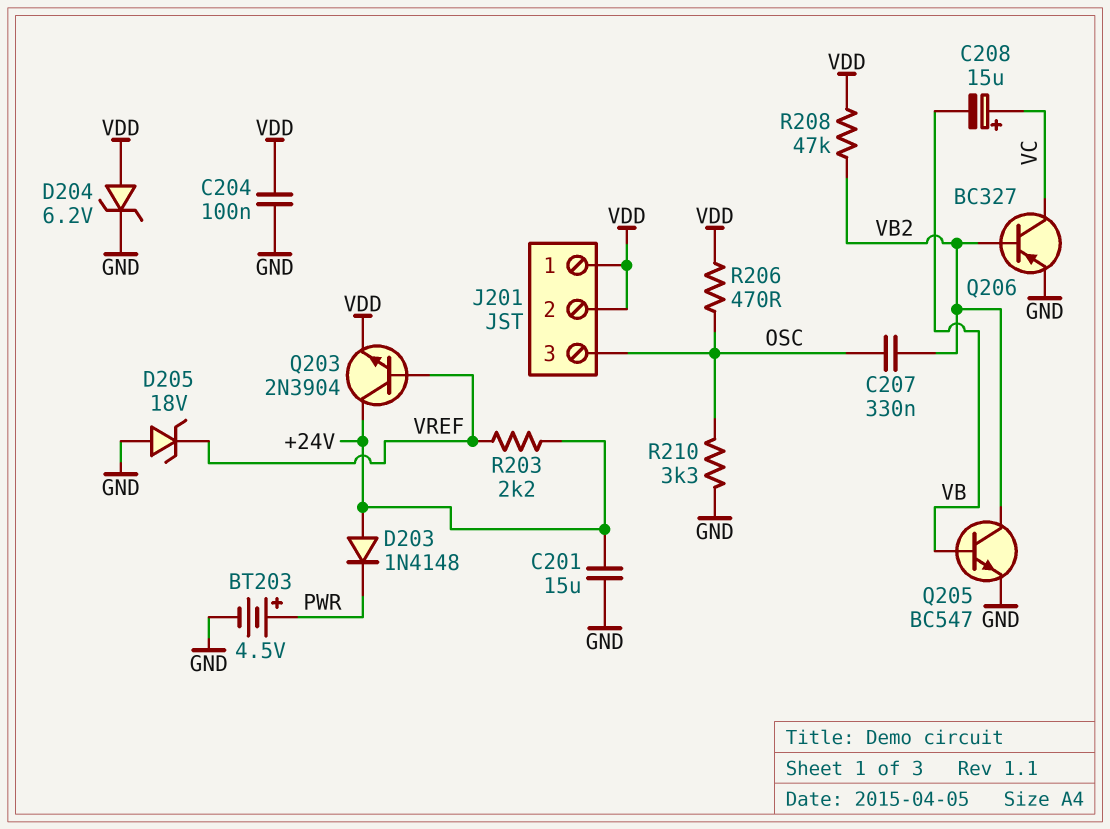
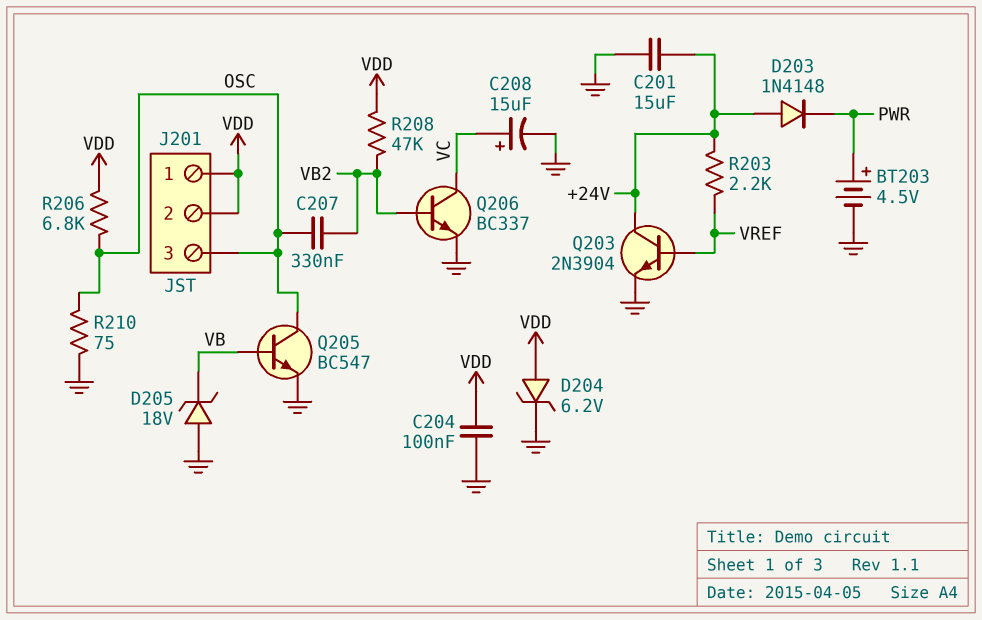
C208: 15uF (plus VC, minus VB) -> 15uF (plus VC, minus GND)
D205: zener 18V (A GND, K VREF) -> zener 18V (A GND, K VB)
Q203: NPN 2N3904 (B VREF, C +24V, E VDD) -> NPN 2N3904 (B VREF, C +24V, E GND)
Q205: NPN BC547 (B VB, C VB2, E GND) -> NPN BC547 (B VB, C OSC, E GND)
Q206: PNP BC327 (B VB2, C VC, E GND) -> NPN BC337 (B VB2, C VC, E GND)
R206: 470 (OSC, VDD) -> 6.8k (OSC, VDD)
R210: 3.3k (GND, OSC) -> 75 (GND, OSC)

